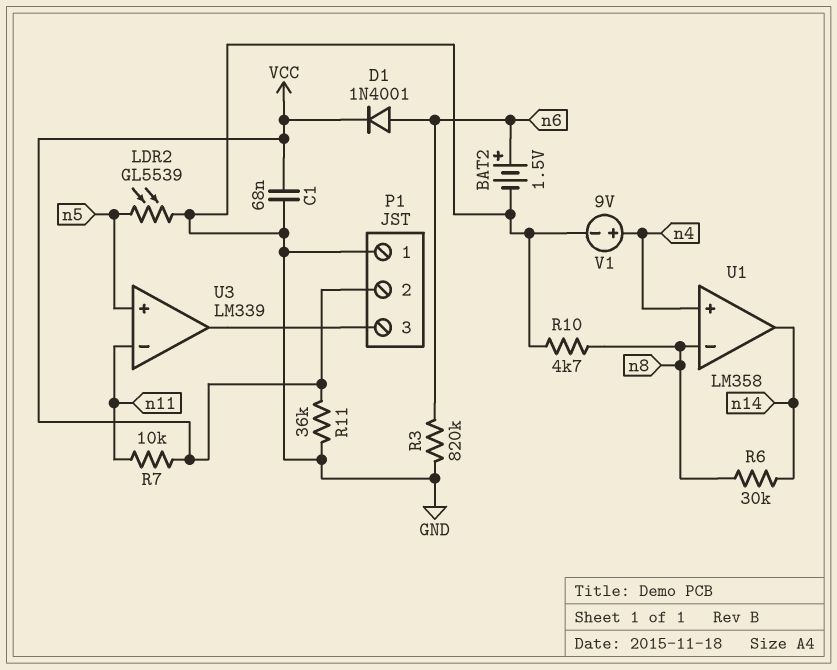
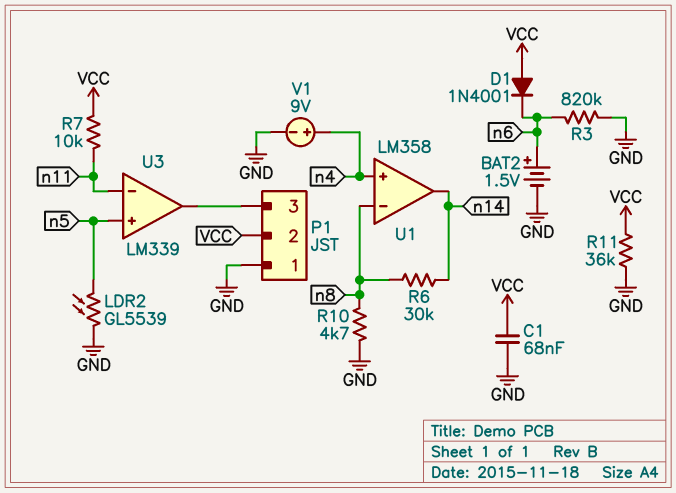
D1: diode 1N4001 (A n6, K VCC) -> diode 1N4001 (A VCC, K n6)

